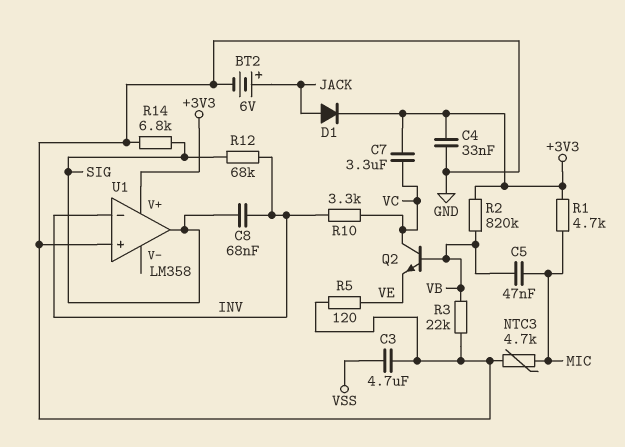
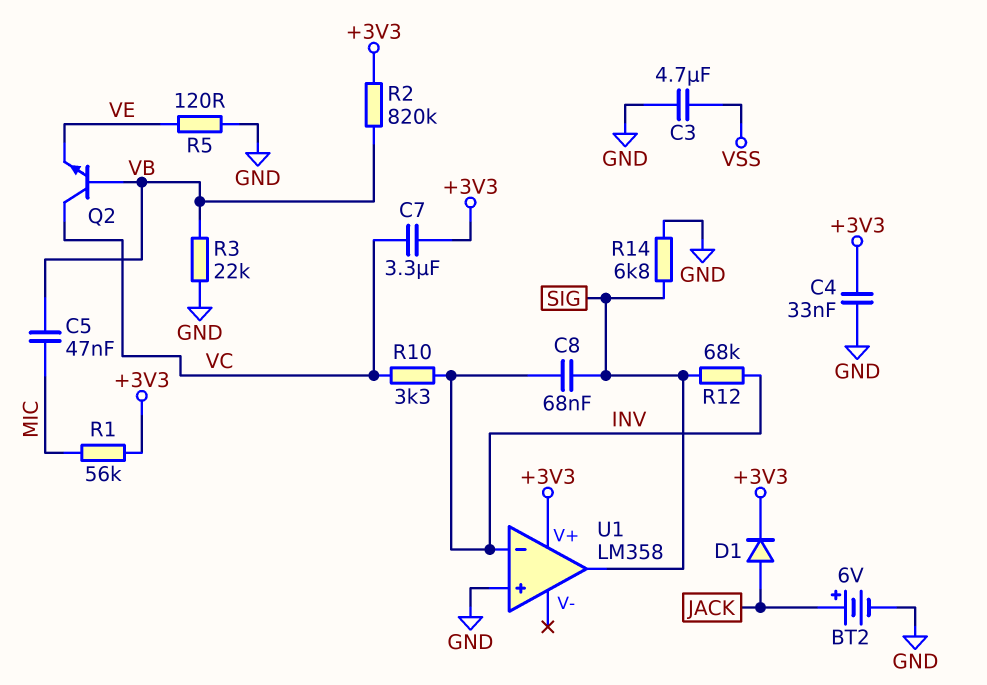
NTC3: 4.7k (GND, MIC) -> none
R1: 4.7k (+3V3, MIC) -> 56k (+3V3, MIC)

